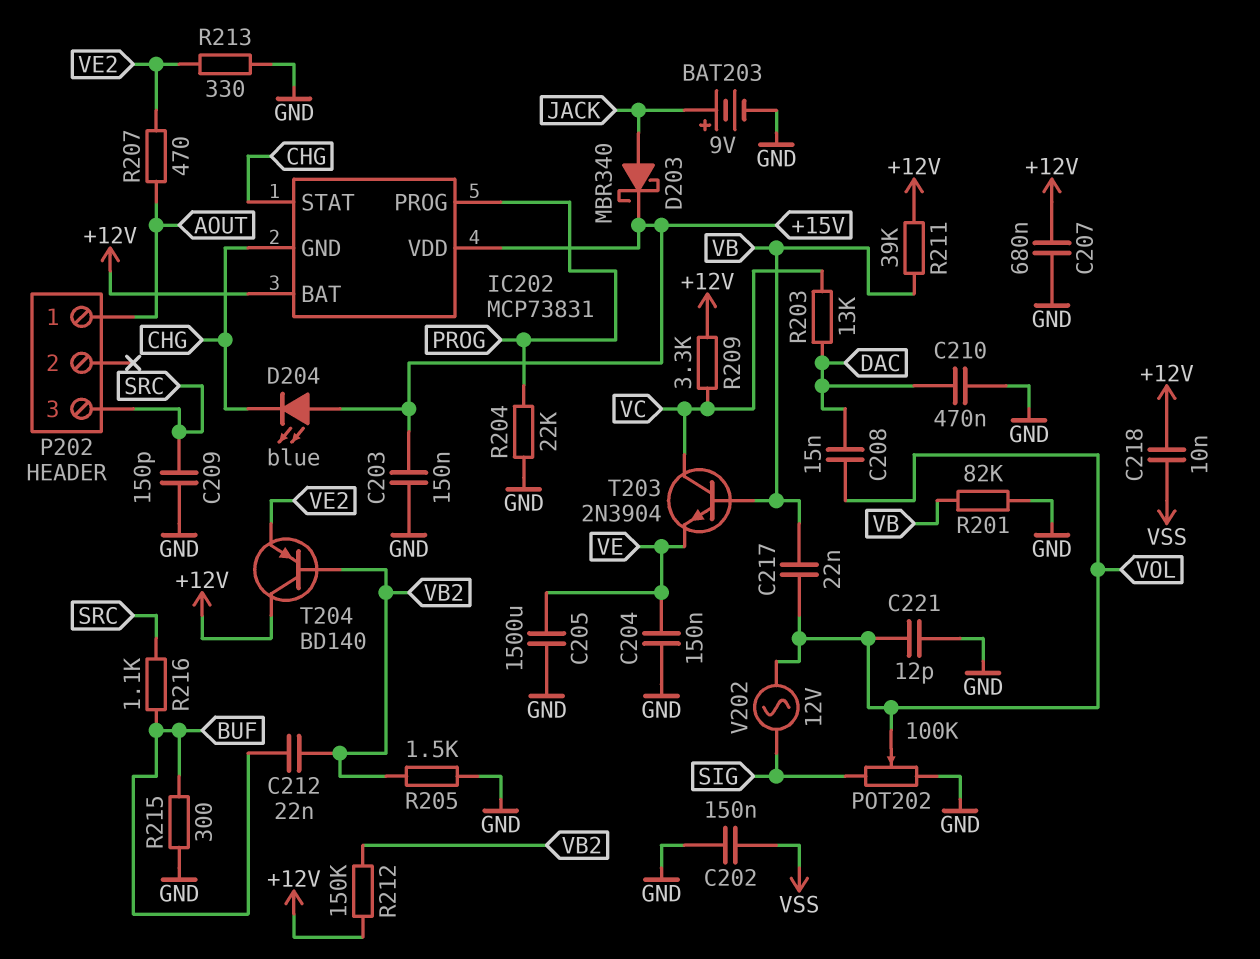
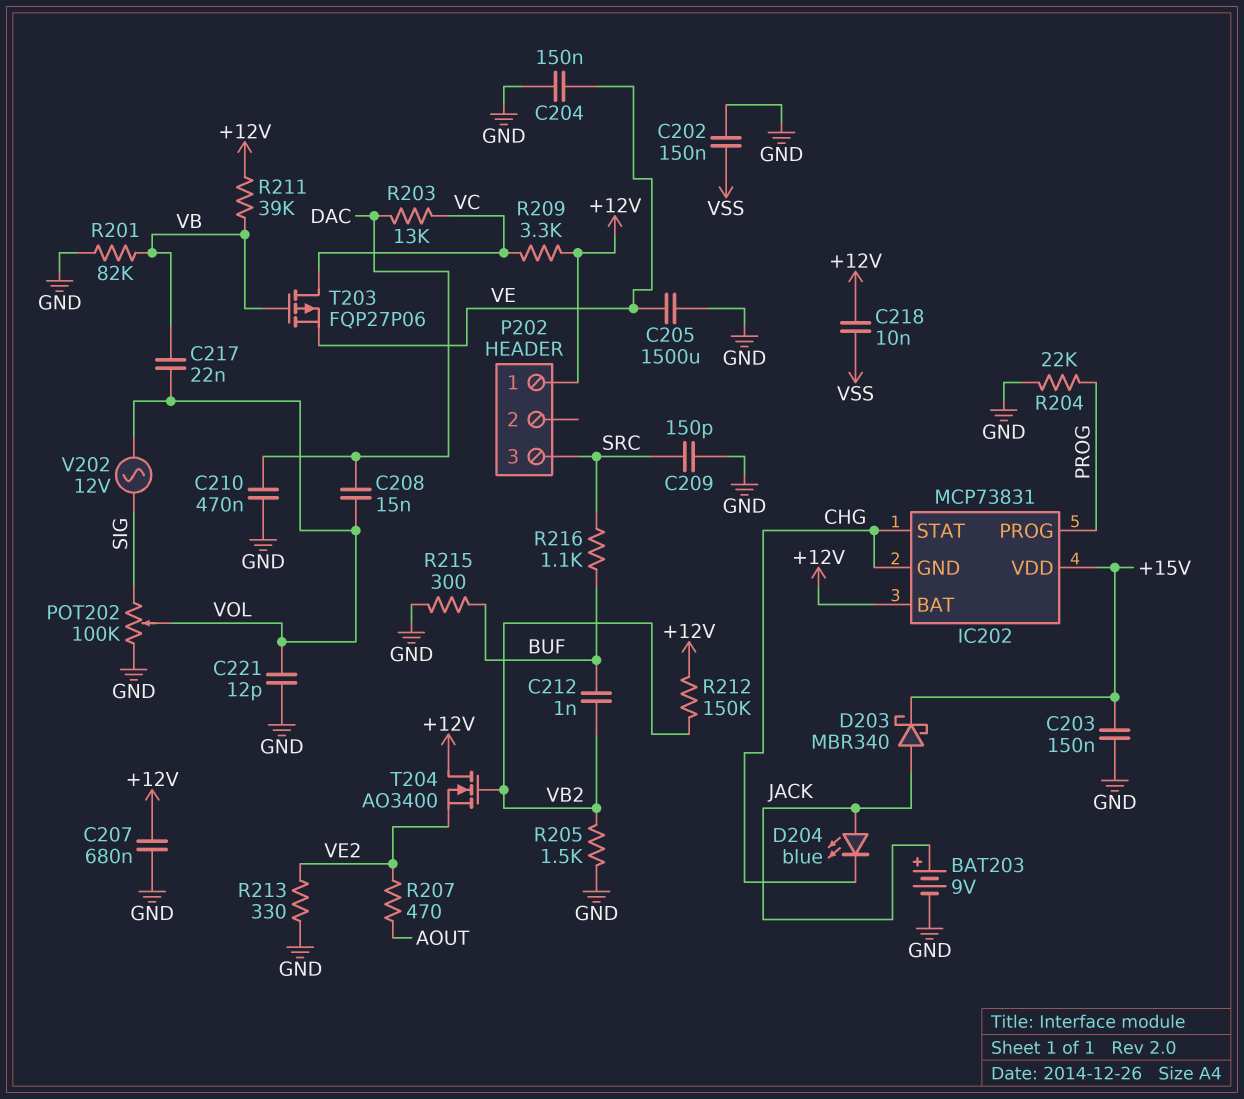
C212: 22nF (BUF, VB2) -> 1nF (BUF, VB2)
D204: LED blue (A +15V, K CHG) -> LED blue (A JACK, K CHG)
P202 pin 1: AOUT -> +12V
T203: NPN 2N3904 (B VB, C VC, E VE) -> PMOS FQP27P06 (G VB, D VC, S VE)
T204: PNP BD140 (B VB2, C +12V, E VE2) -> NMOS AO3400 (G VB2, D +12V, S VE2)

